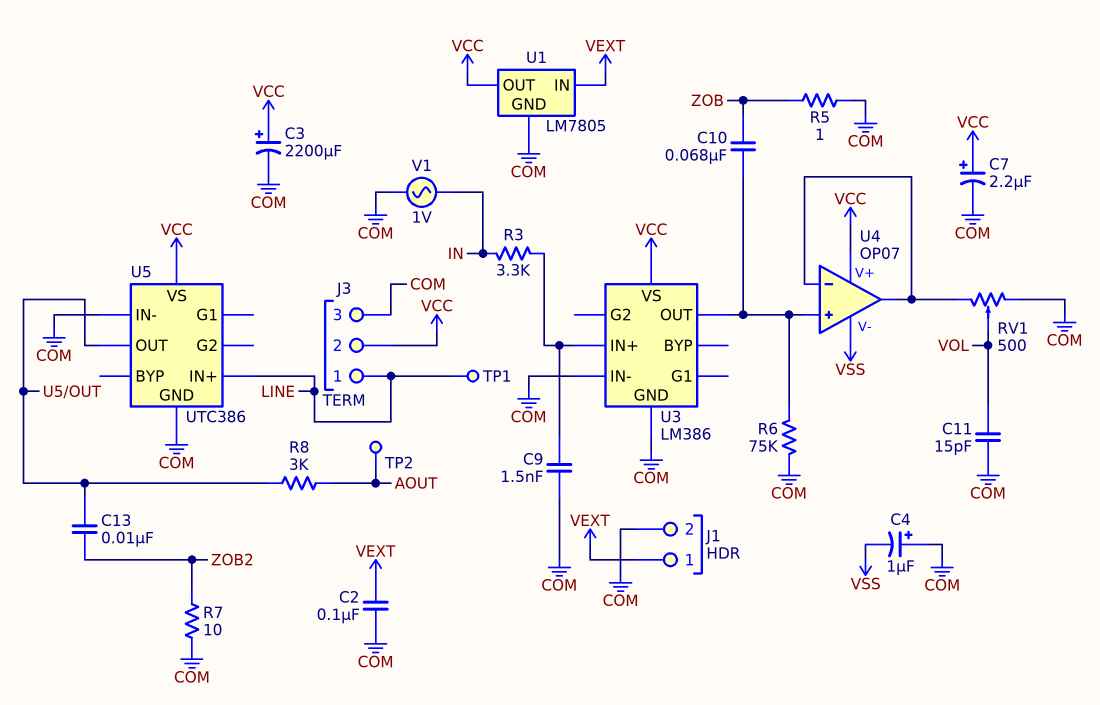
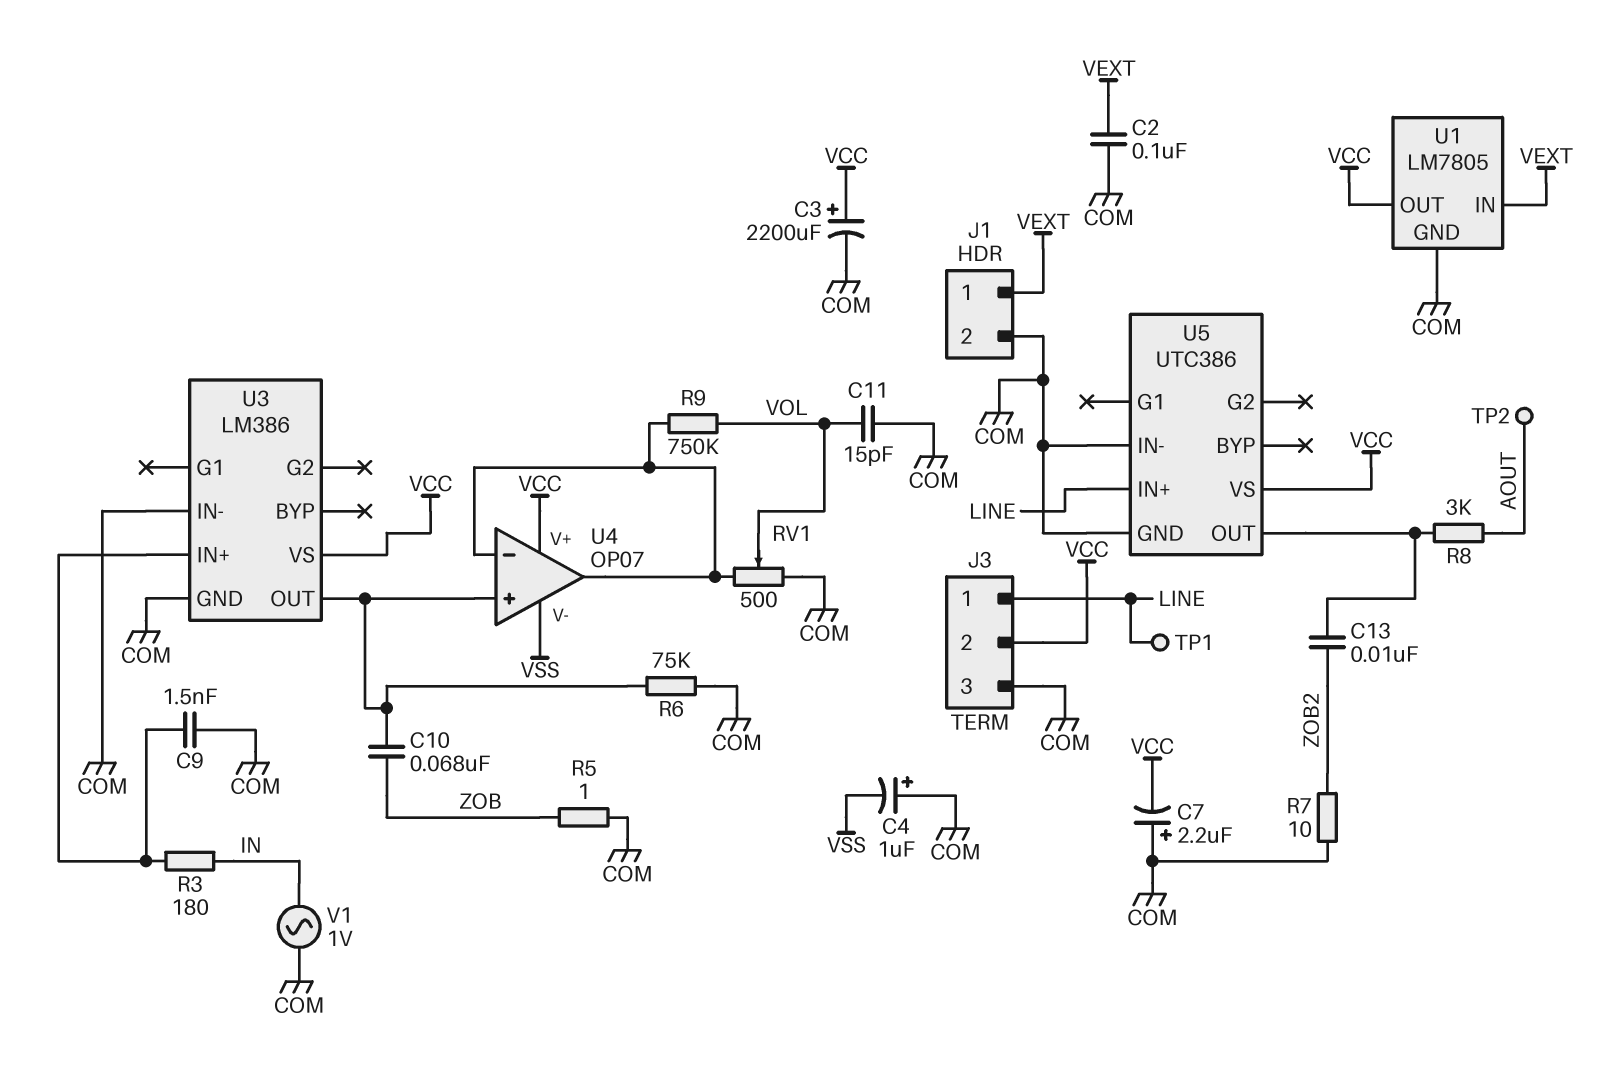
C7: 2.2uF (plus VCC, minus COM) -> 2.2uF (plus COM, minus VCC)
R3: 3.3k (IN, U3/IN+) -> 180 (IN, U3/IN+)
R9: none -> 750k (U4/in-, VOL)

